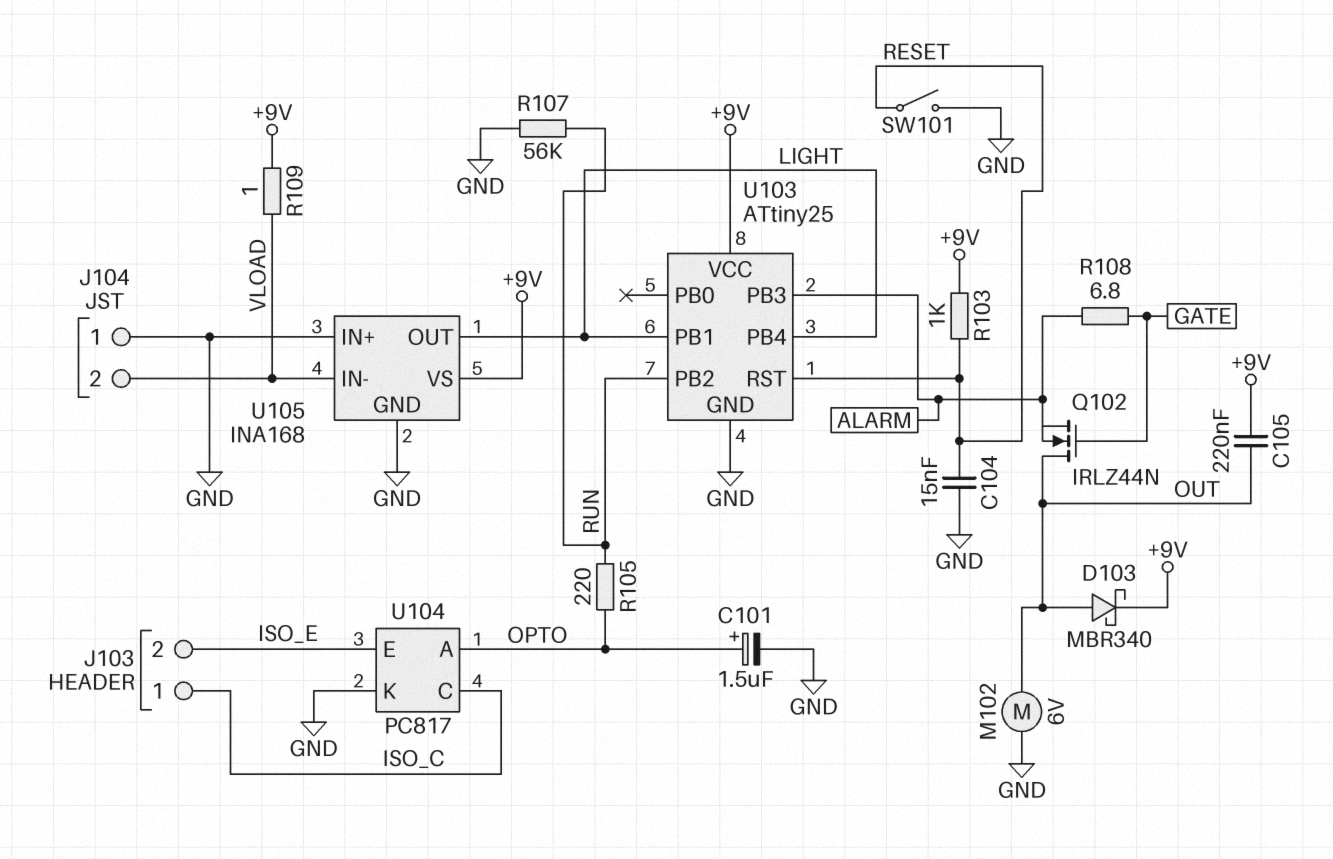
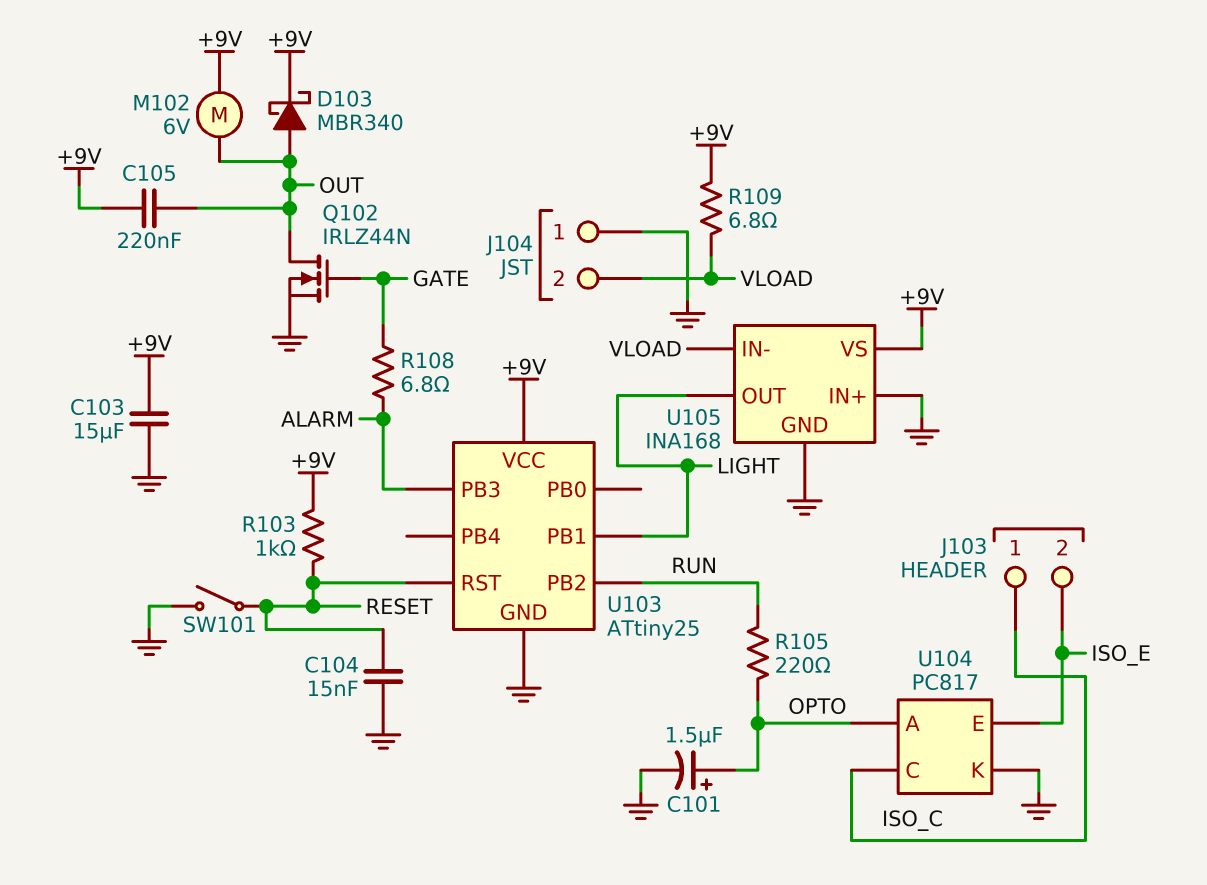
C103: none -> 15uF (+9V, GND)
M102: motor 6V (GND, OUT) -> motor 6V (+9V, OUT)
Q102: NMOS IRLZ44N (G GATE, D OUT, S ALARM) -> NMOS IRLZ44N (G GATE, D OUT, S GND)
R107: 56k (GND, RUN) -> none
R109: 1 (+9V, VLOAD) -> 6.8 (+9V, VLOAD)
U103 pin PB4: LIGHT -> none

